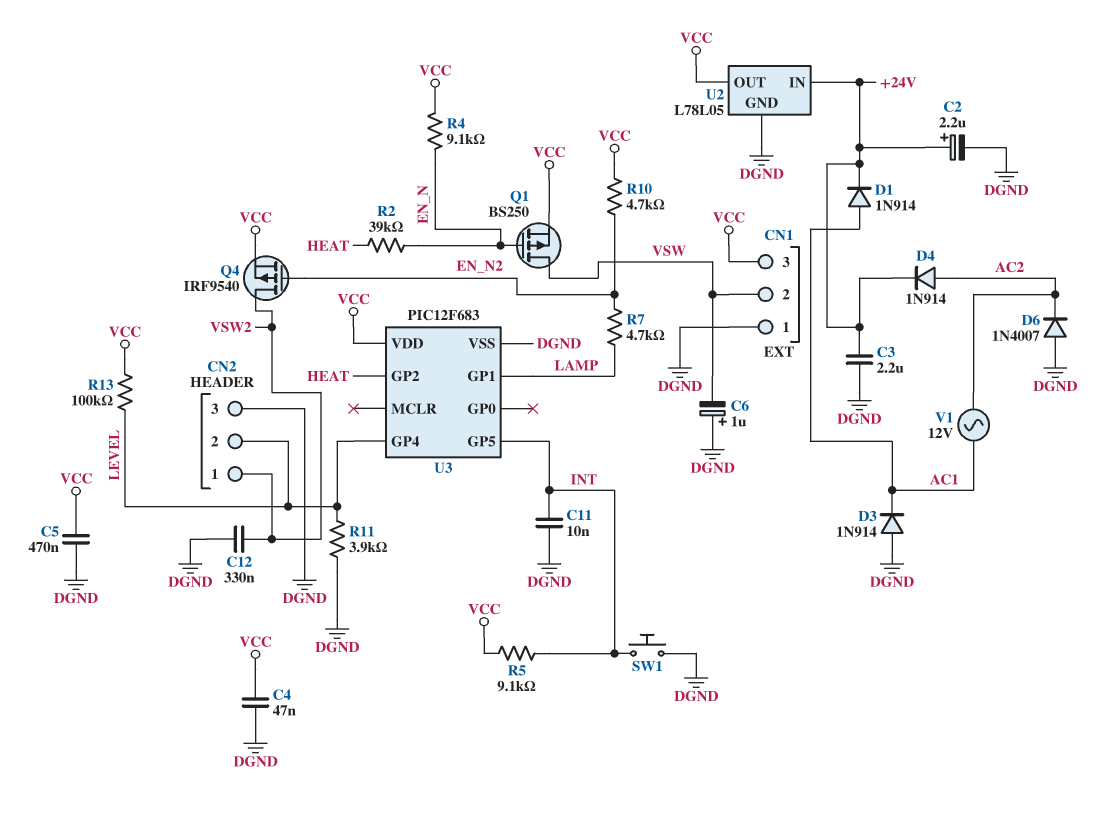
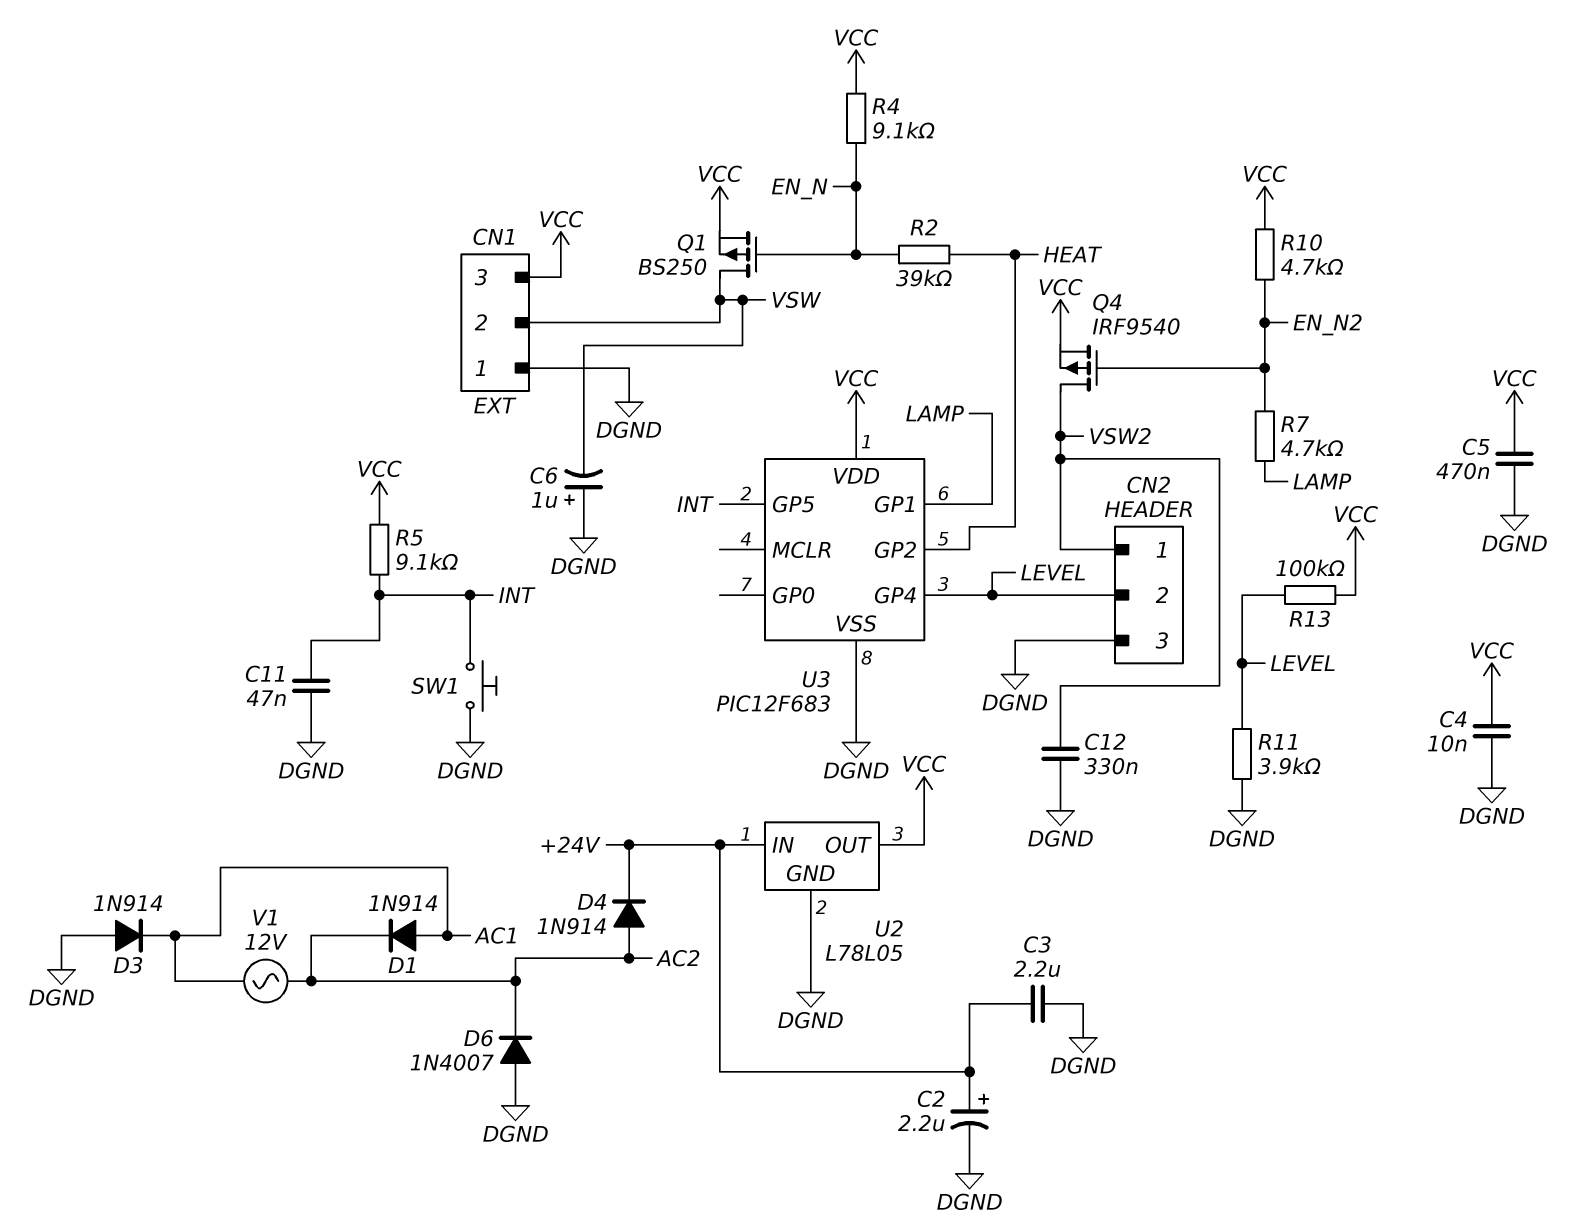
C4: 47nF (DGND, VCC) -> 10nF (DGND, VCC)
C11: 10nF (DGND, INT) -> 47nF (DGND, INT)
D1: diode 1N914 (A AC1, K +24V) -> diode 1N914 (A AC1, K AC2)

